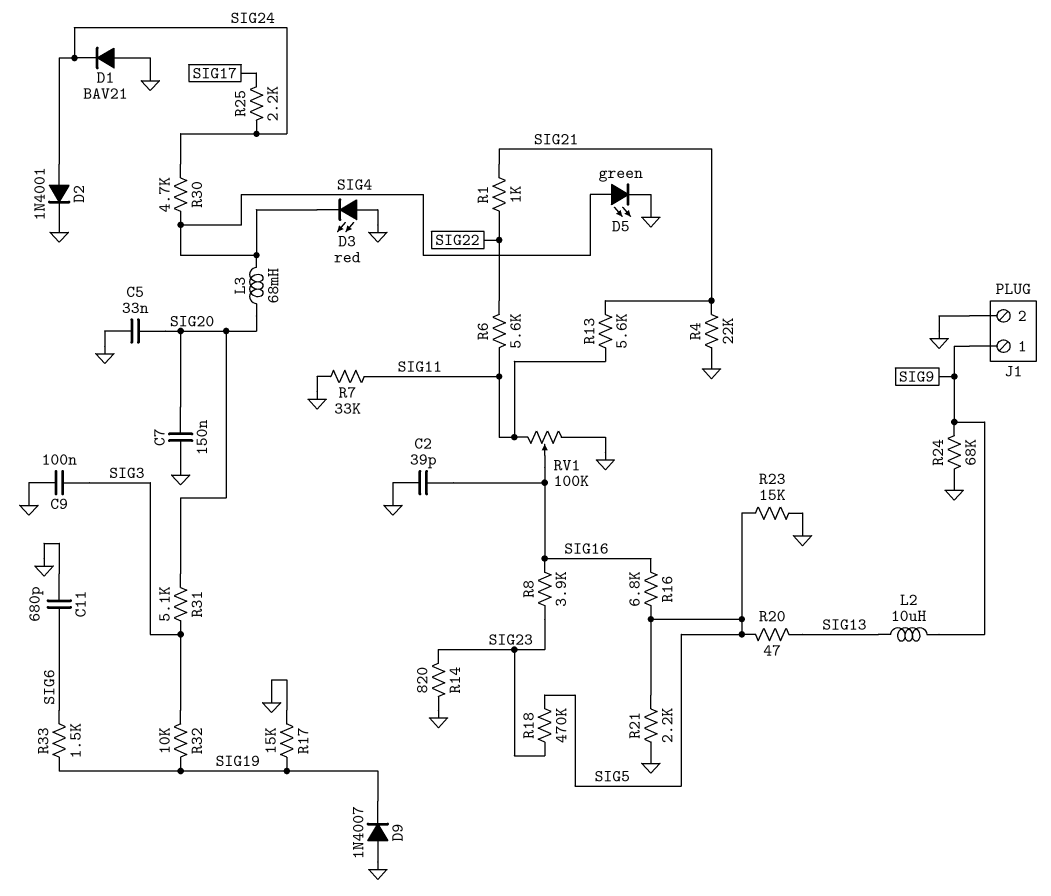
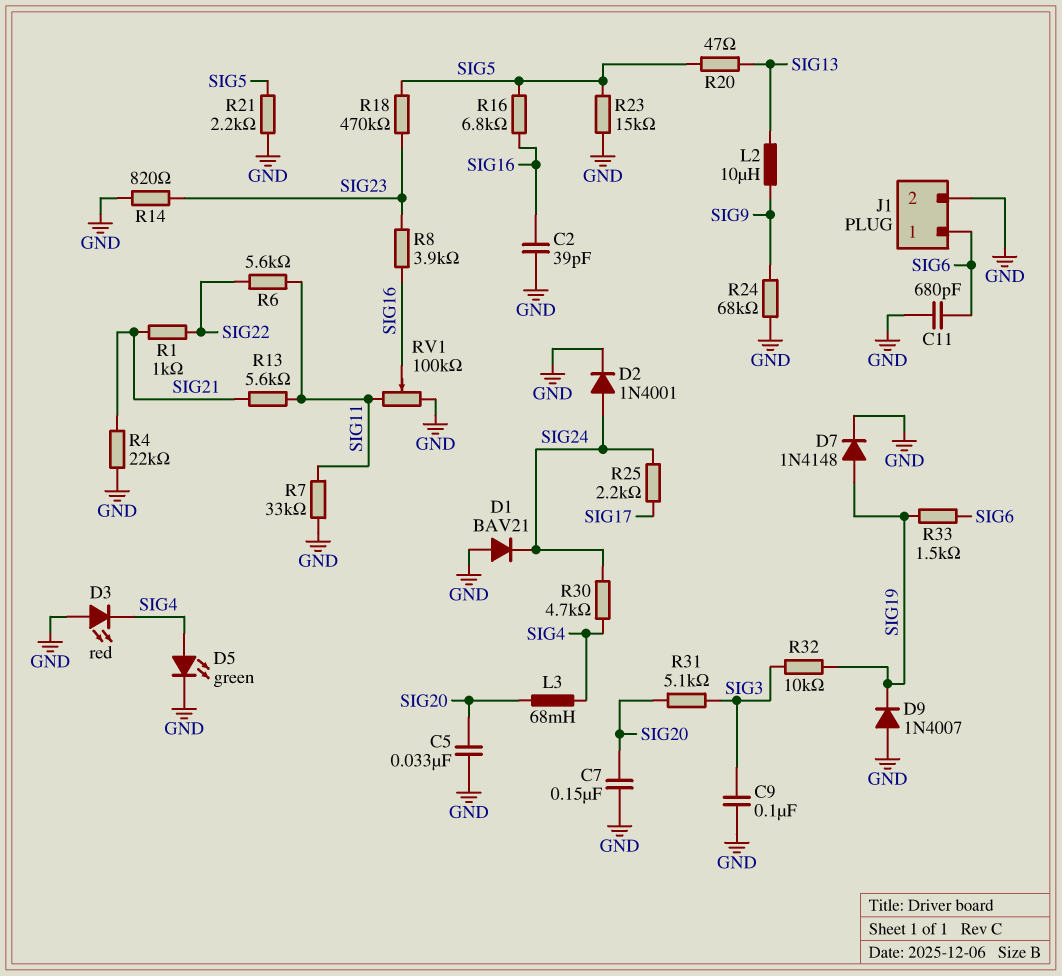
D7: none -> diode 1N4148 (A SIG19, K GND)
J1 pin 1: SIG9 -> SIG6
R17: 15k (GND, SIG19) -> none

